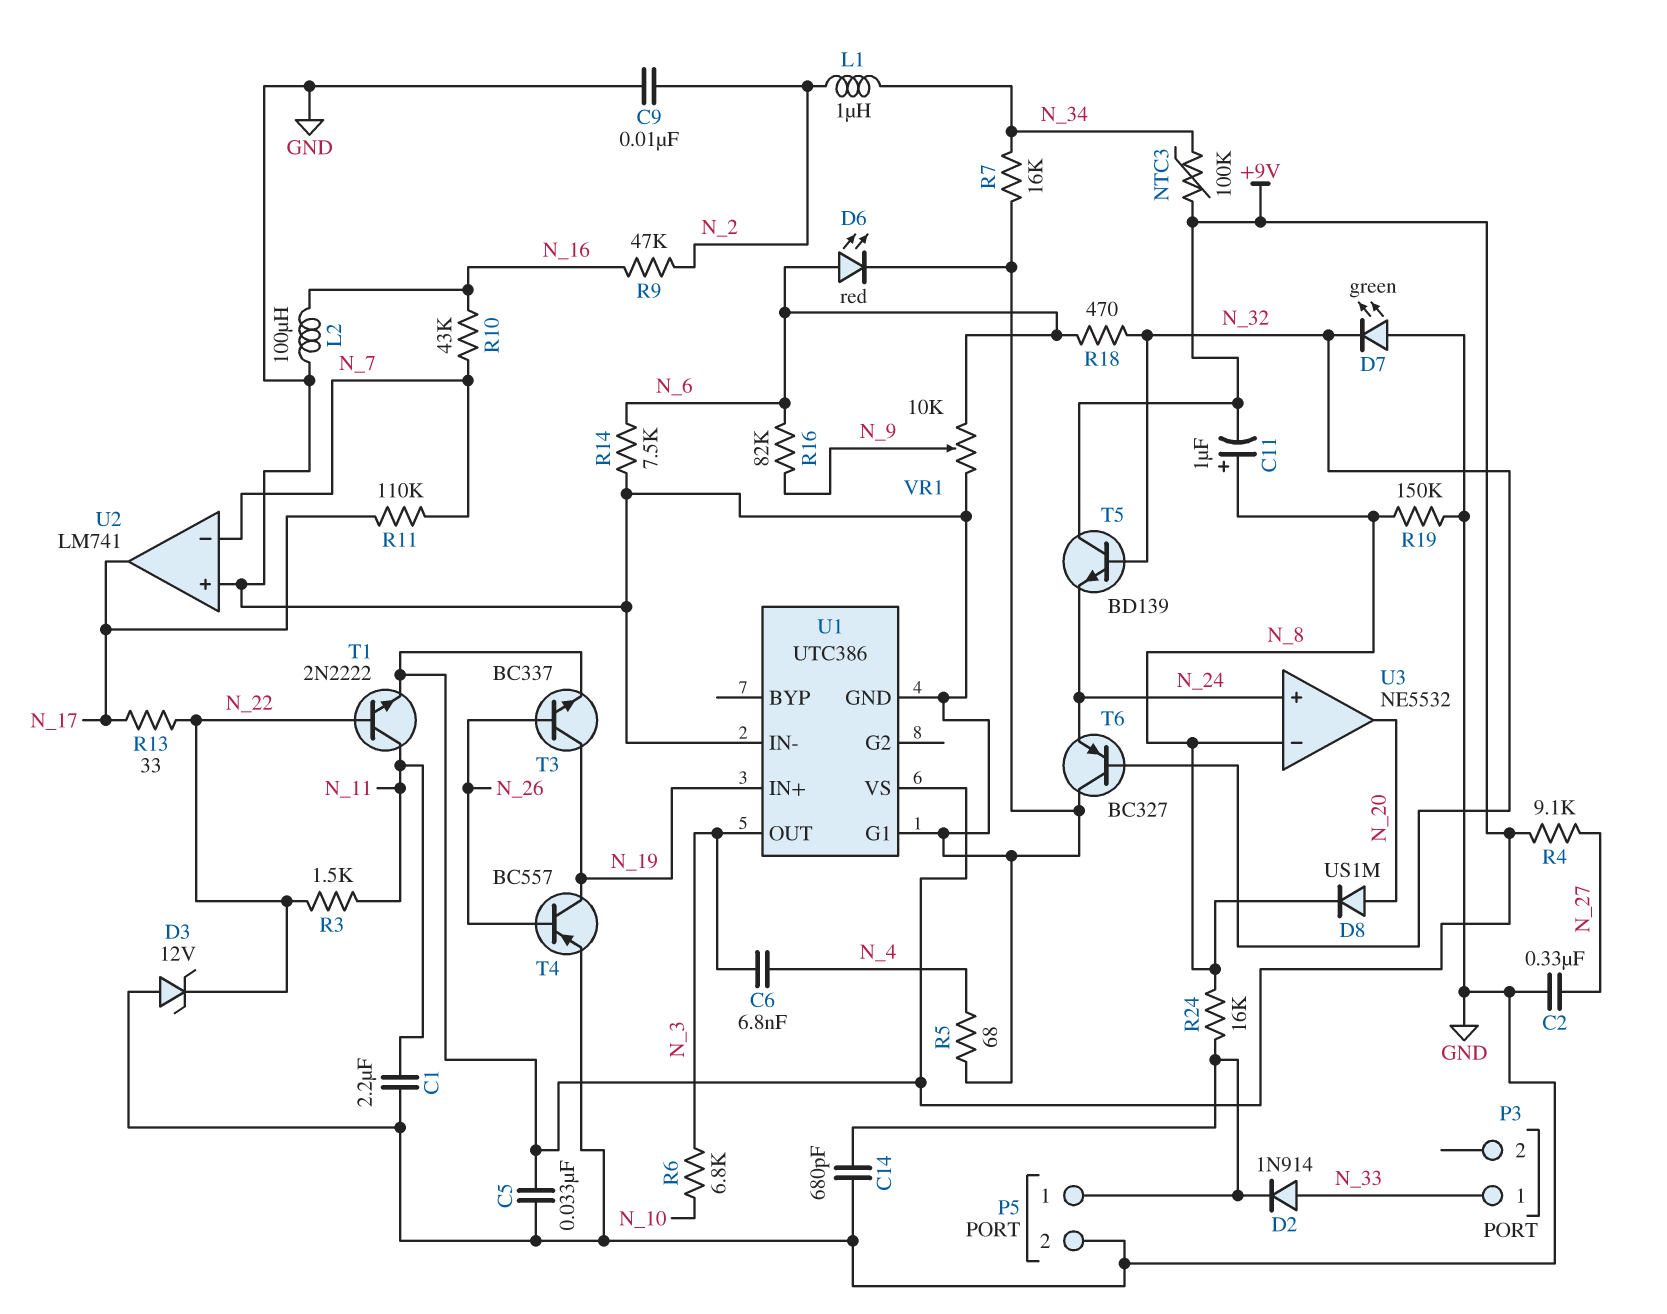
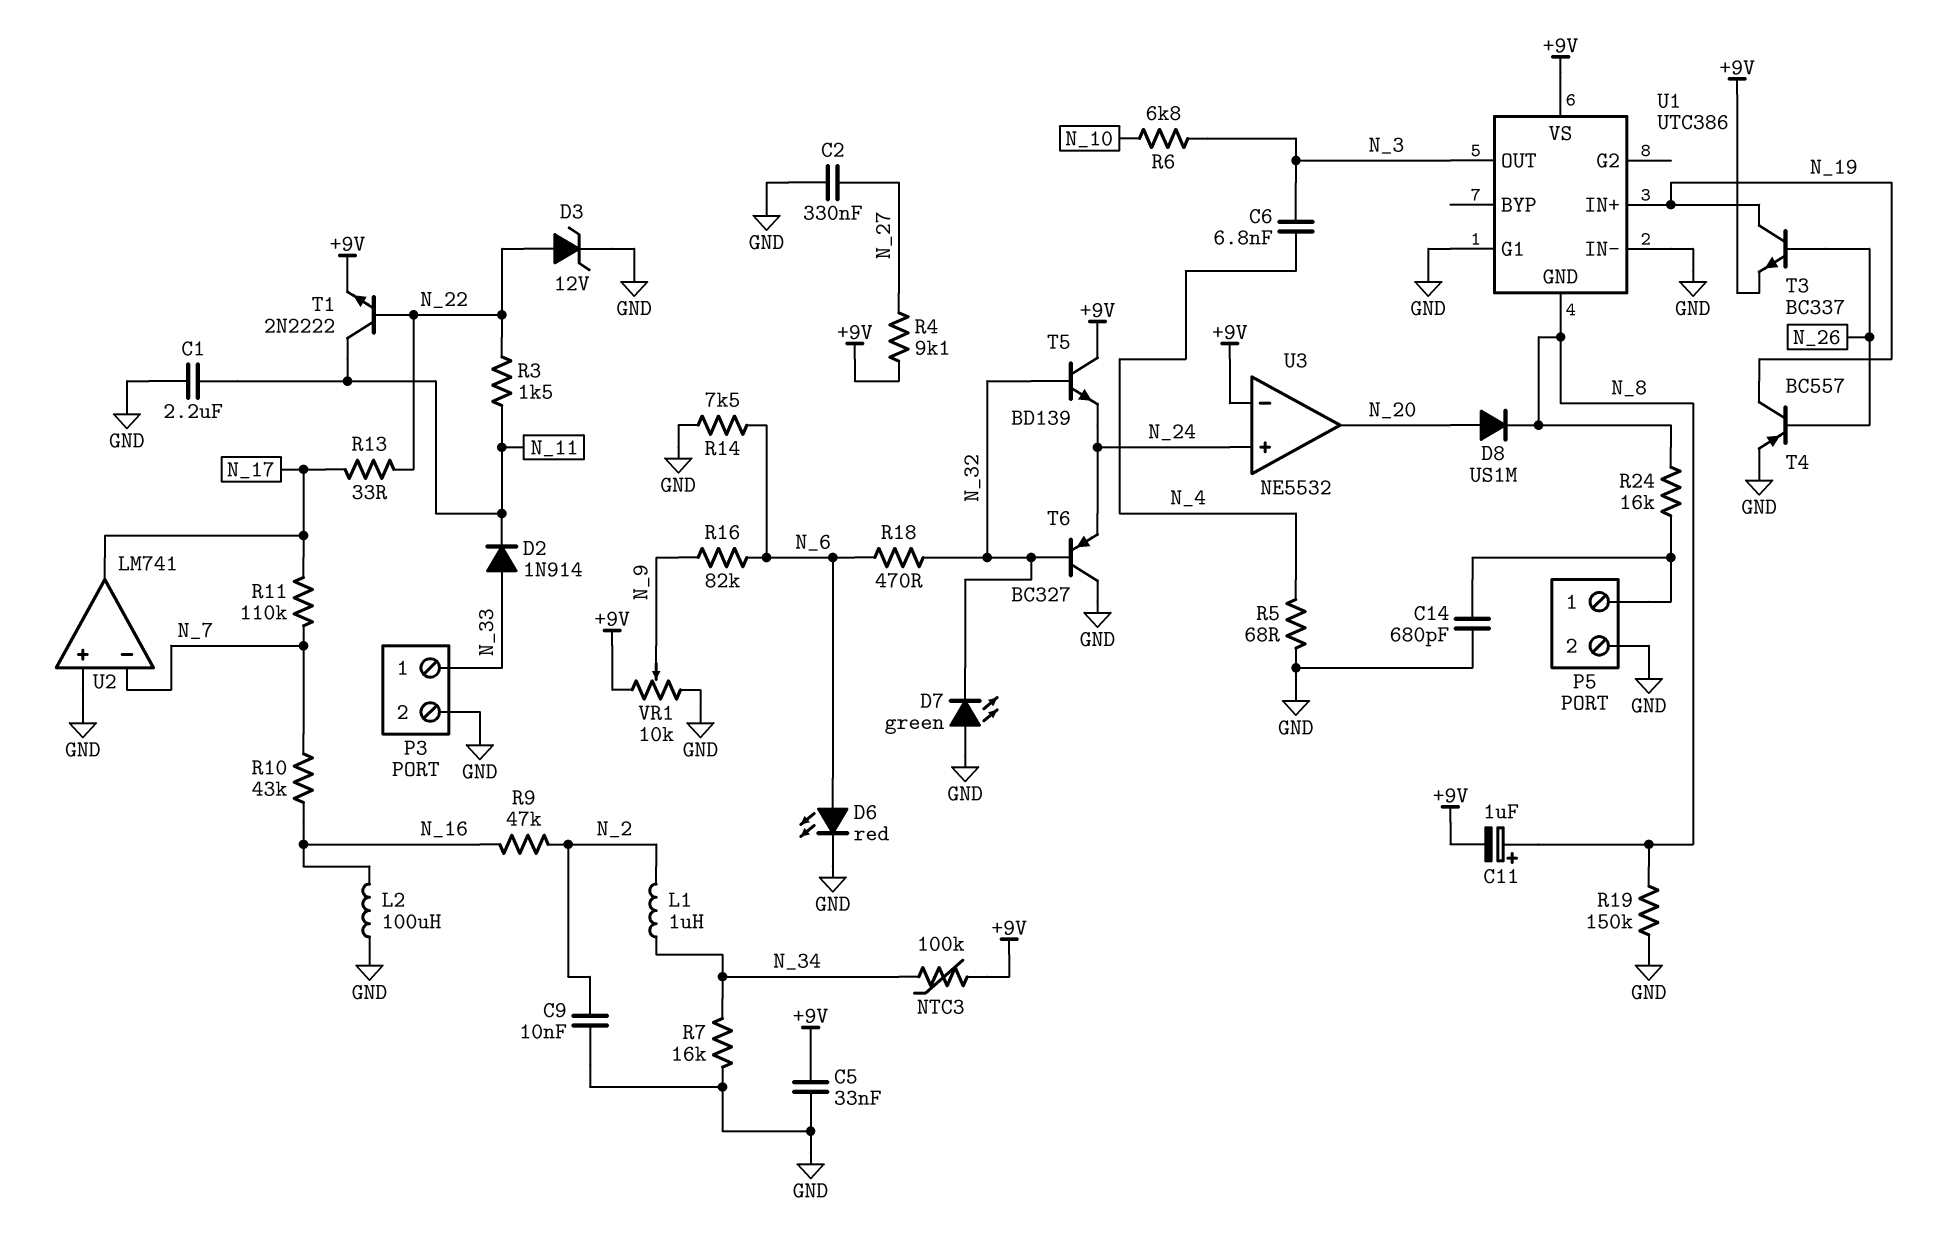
D2: diode 1N914 (A N_33, K P5/1) -> diode 1N914 (A N_33, K N_11)
D3: zener 12V (A GND, K N_22) -> zener 12V (A N_22, K GND)
P3 pin 2: none -> GND
U1 pin GND: GND -> N_8
U3 pin in-: N_8 -> +9V
VR1: 10k (GND, N_6, wiper N_9) -> 10k (+9V, GND, wiper N_9)

